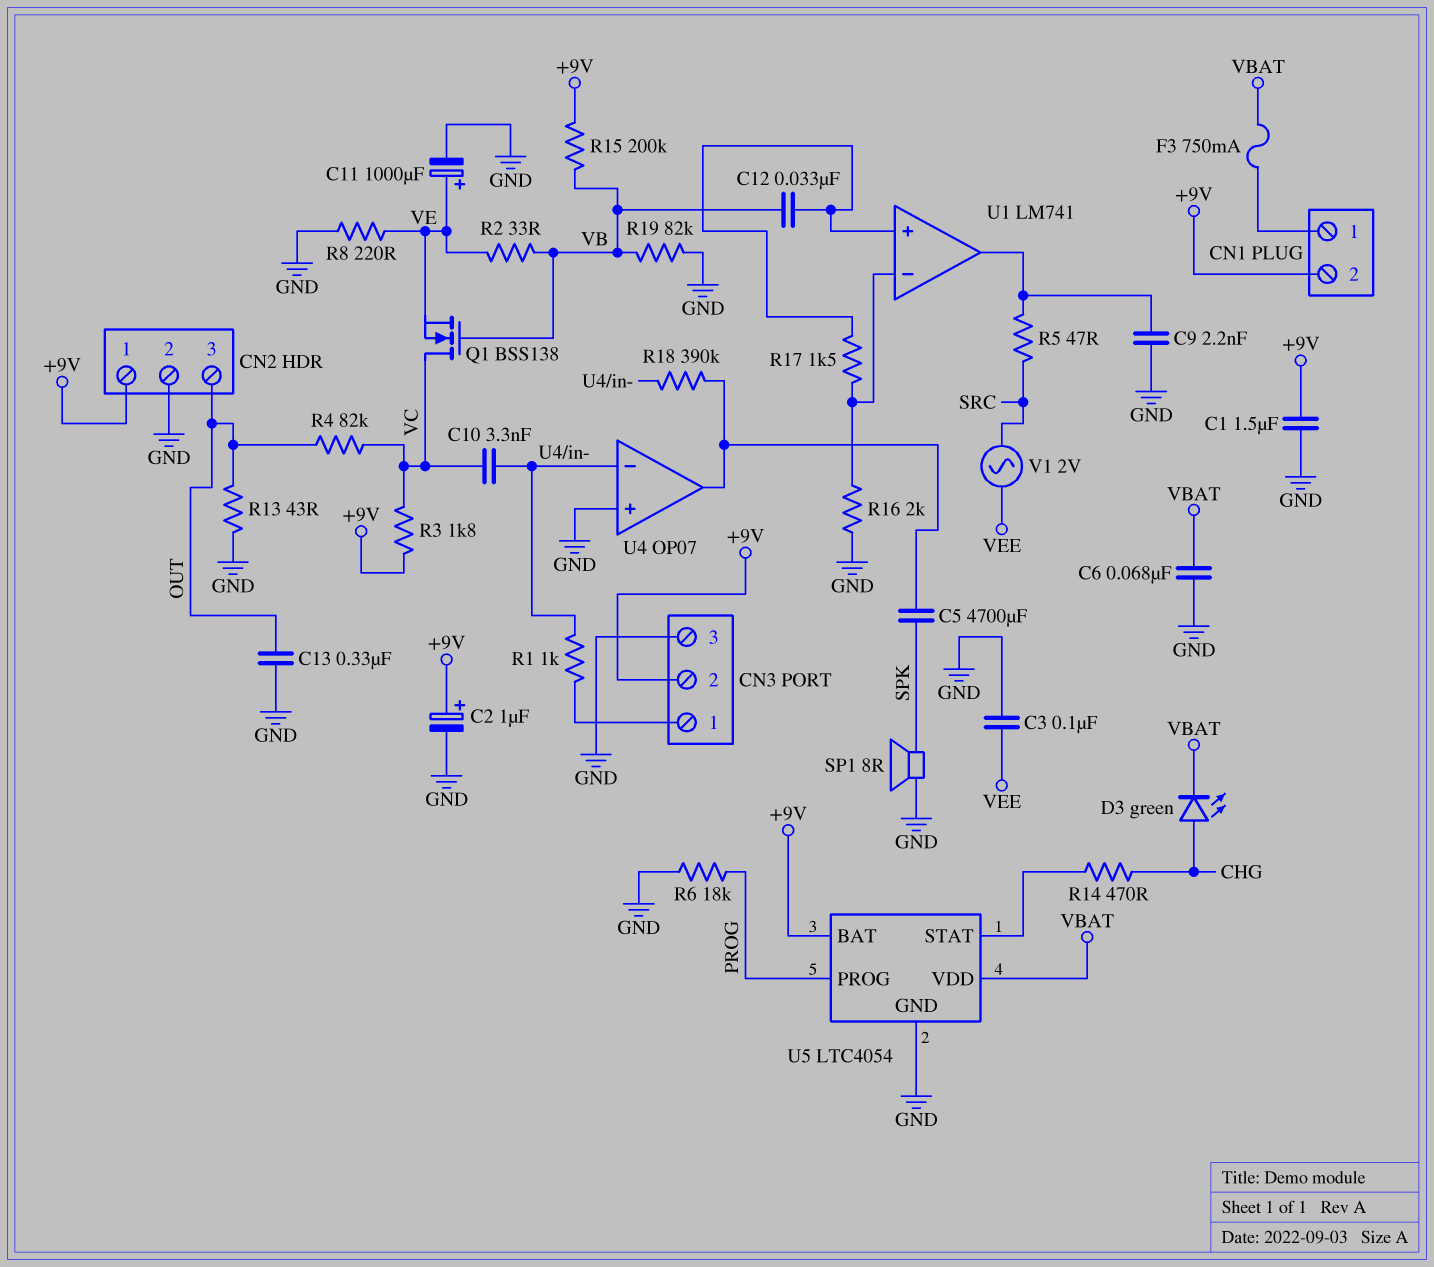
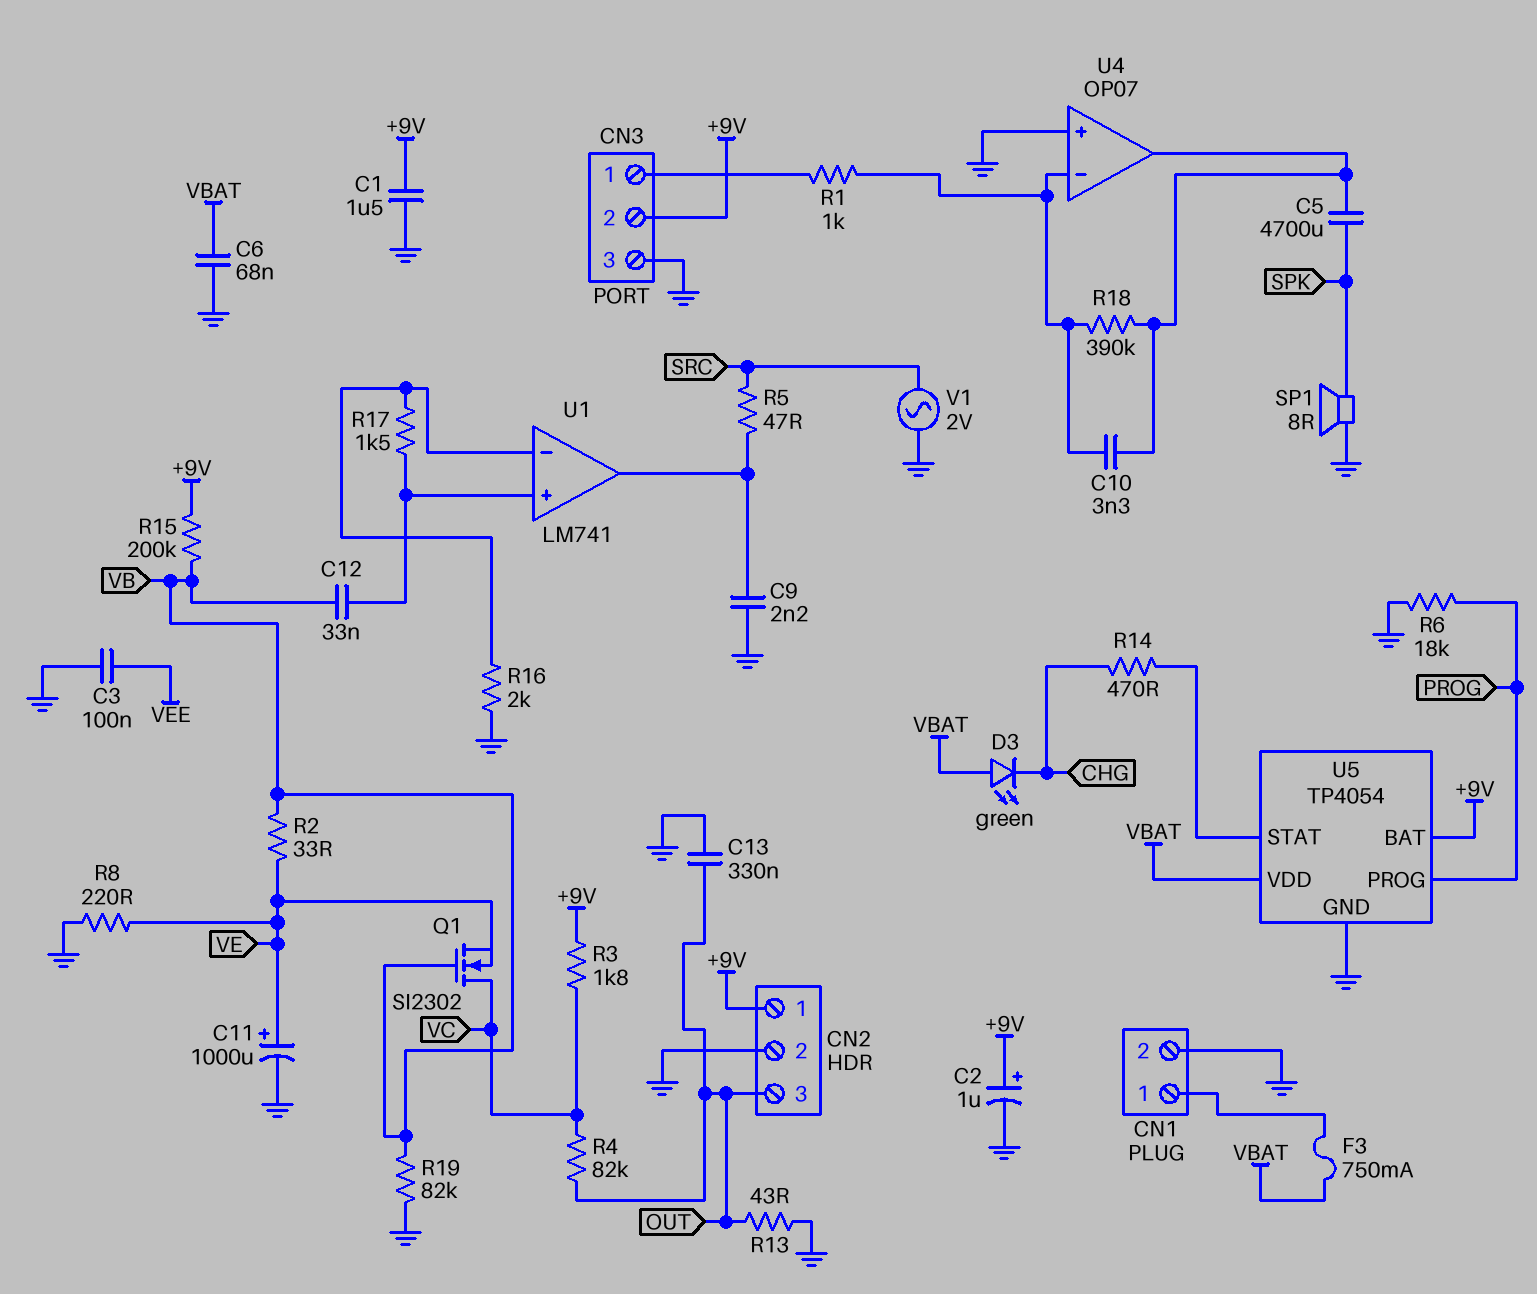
C10: 3.3nF (U4/in-, VC) -> 3.3nF (U4/in-, U4/out)
CN1 pin 2: +9V -> GND
D3: LED green (A CHG, K VBAT) -> LED green (A VBAT, K CHG)
Q1: NMOS BSS138 (G VB, D VC, S VE) -> NMOS SI2302 (G VB, D VC, S VE)
U5: LTC4054 -> TP4054
V1: AC 2V (SRC, VEE) -> AC 2V (GND, SRC)

